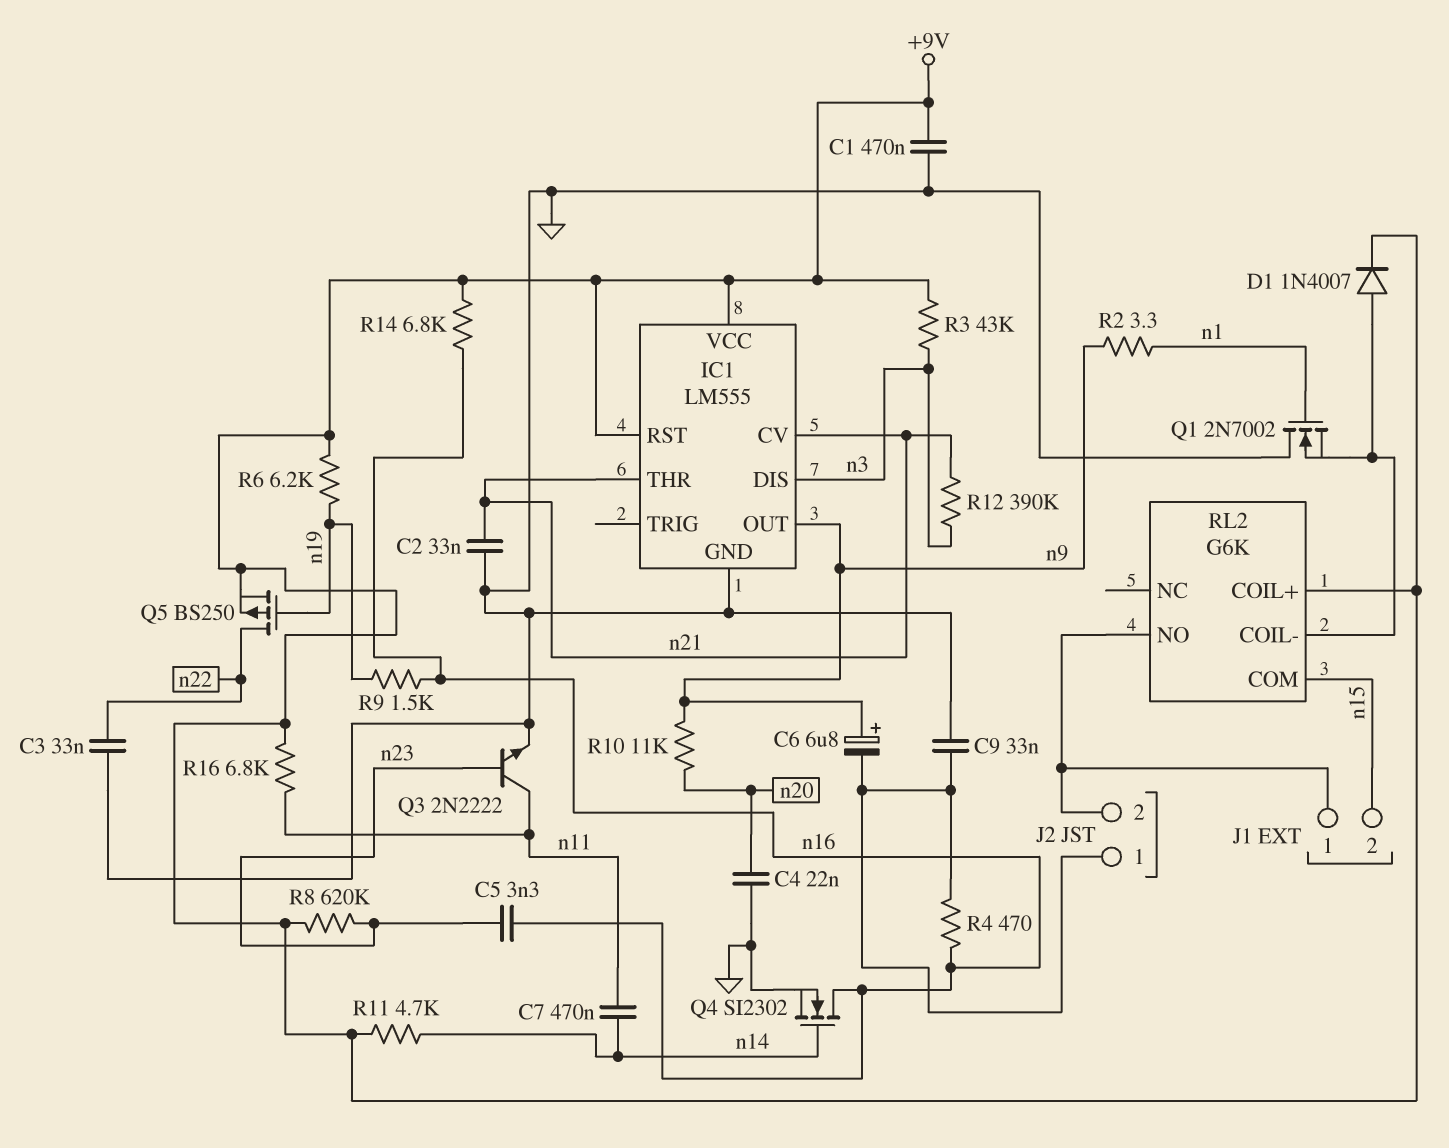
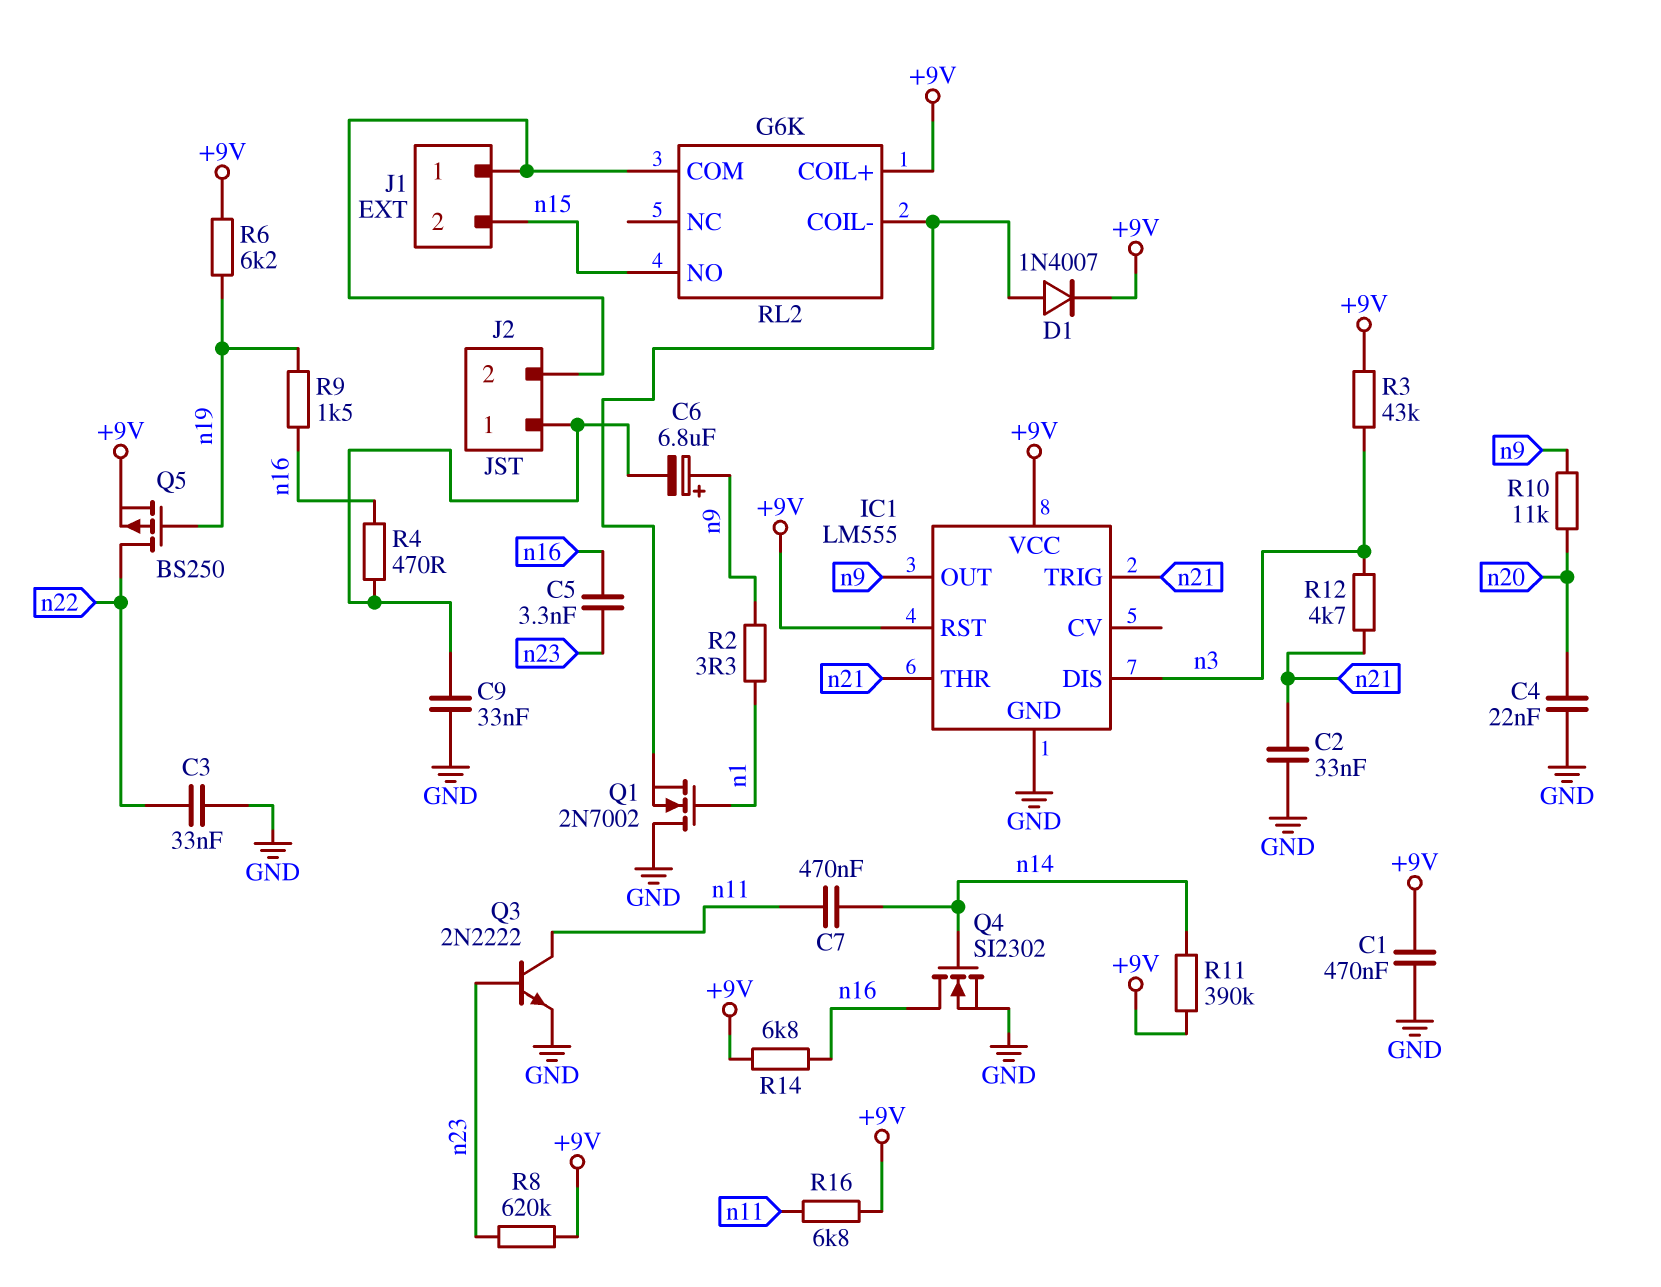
IC1 pin CV: n21 -> none
IC1 pin TRIG: none -> n21
R11: 4.7k (+9V, n14) -> 390k (+9V, n14)
R12: 390k (n3, n21) -> 4.7k (n3, n21)
RL2 pin COM: n15 -> J1/1
RL2 pin NO: J1/1 -> n15

